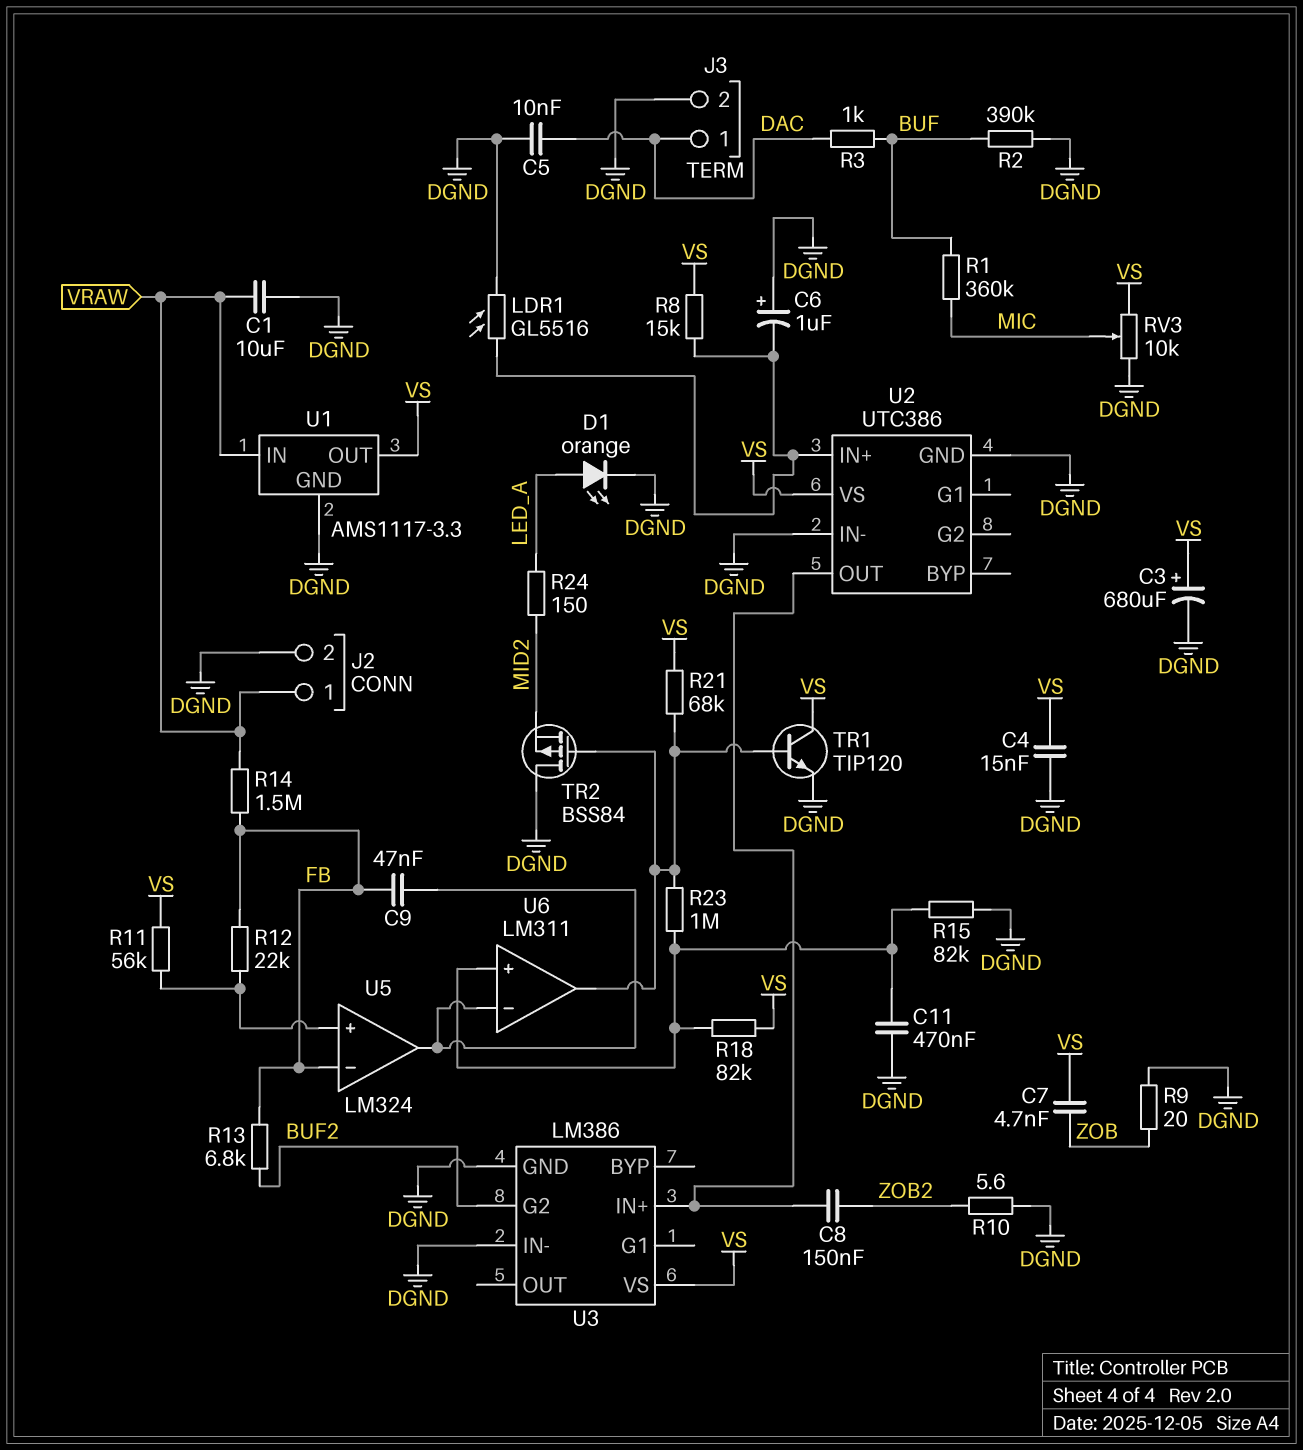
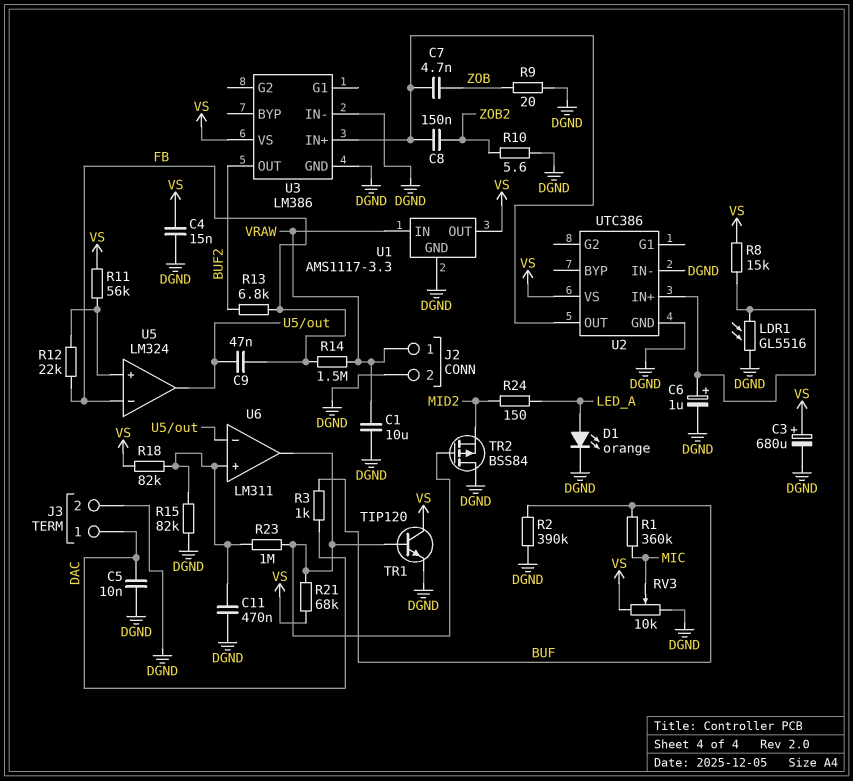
C6: 1uF (plus DGND, minus U2/IN+) -> 1uF (plus U2/IN+, minus DGND)
C7: 4.7nF (VS, ZOB) -> 4.7nF (U2/OUT, ZOB)
U3 pin G2: BUF2 -> none
U3 pin OUT: none -> BUF2

